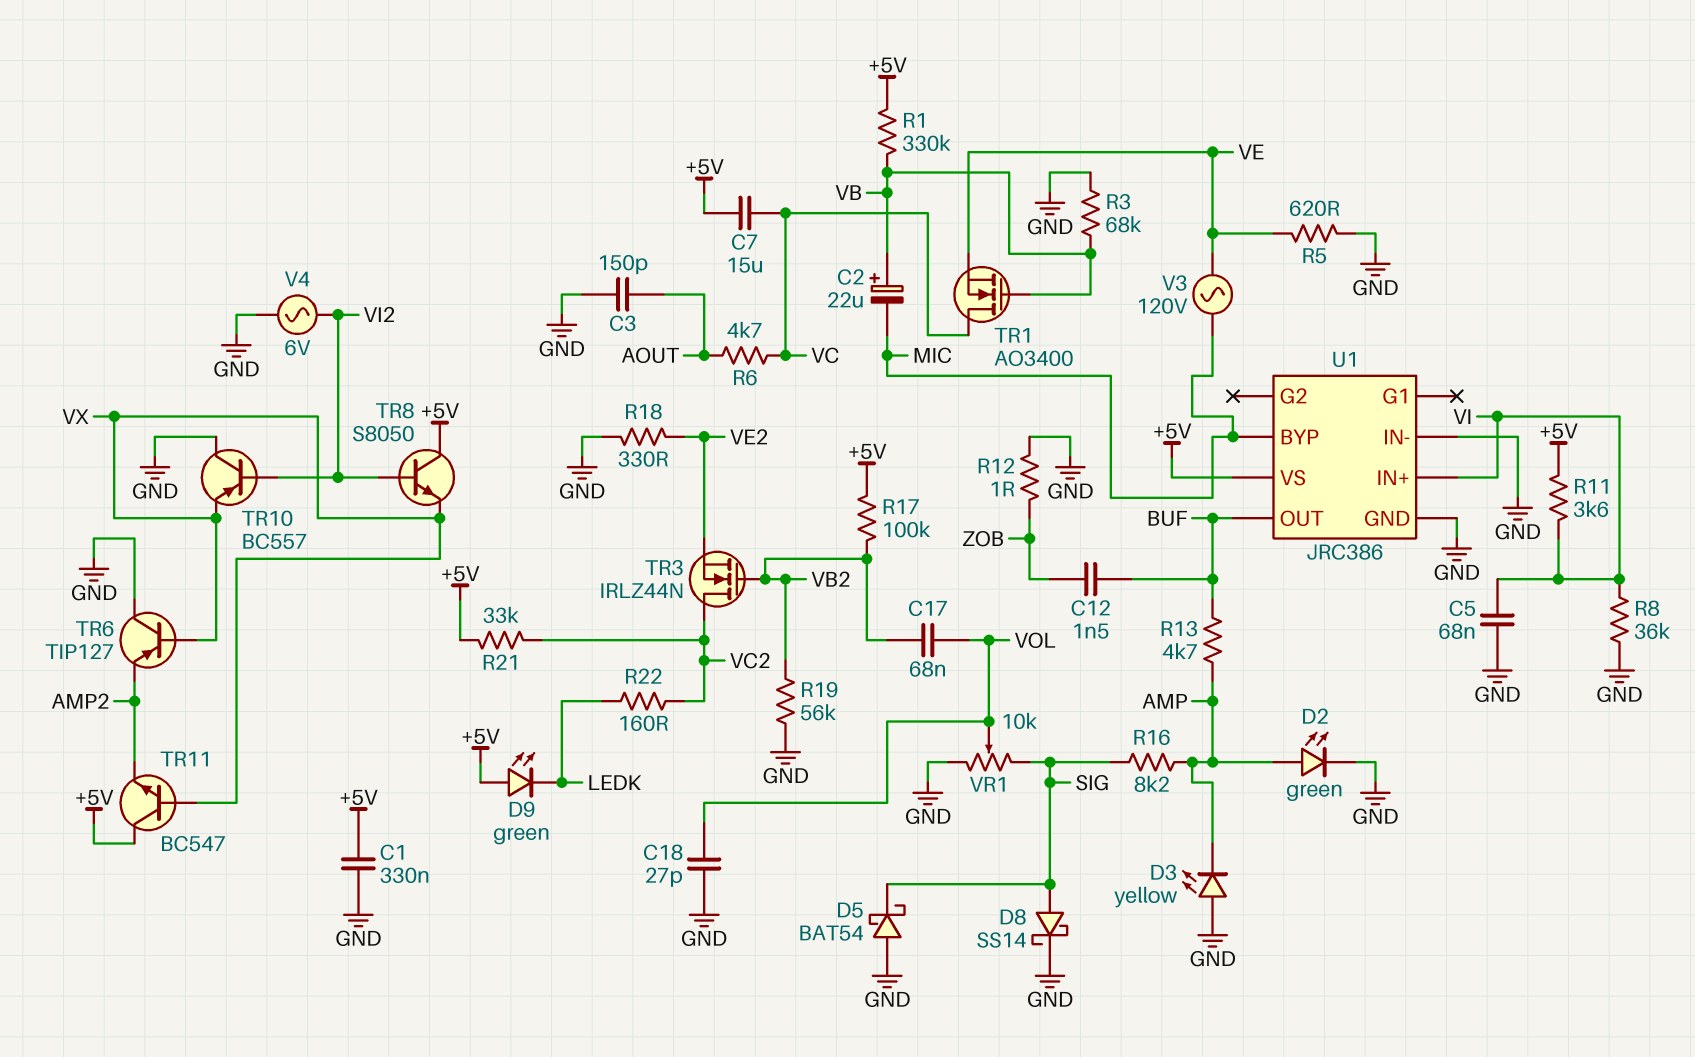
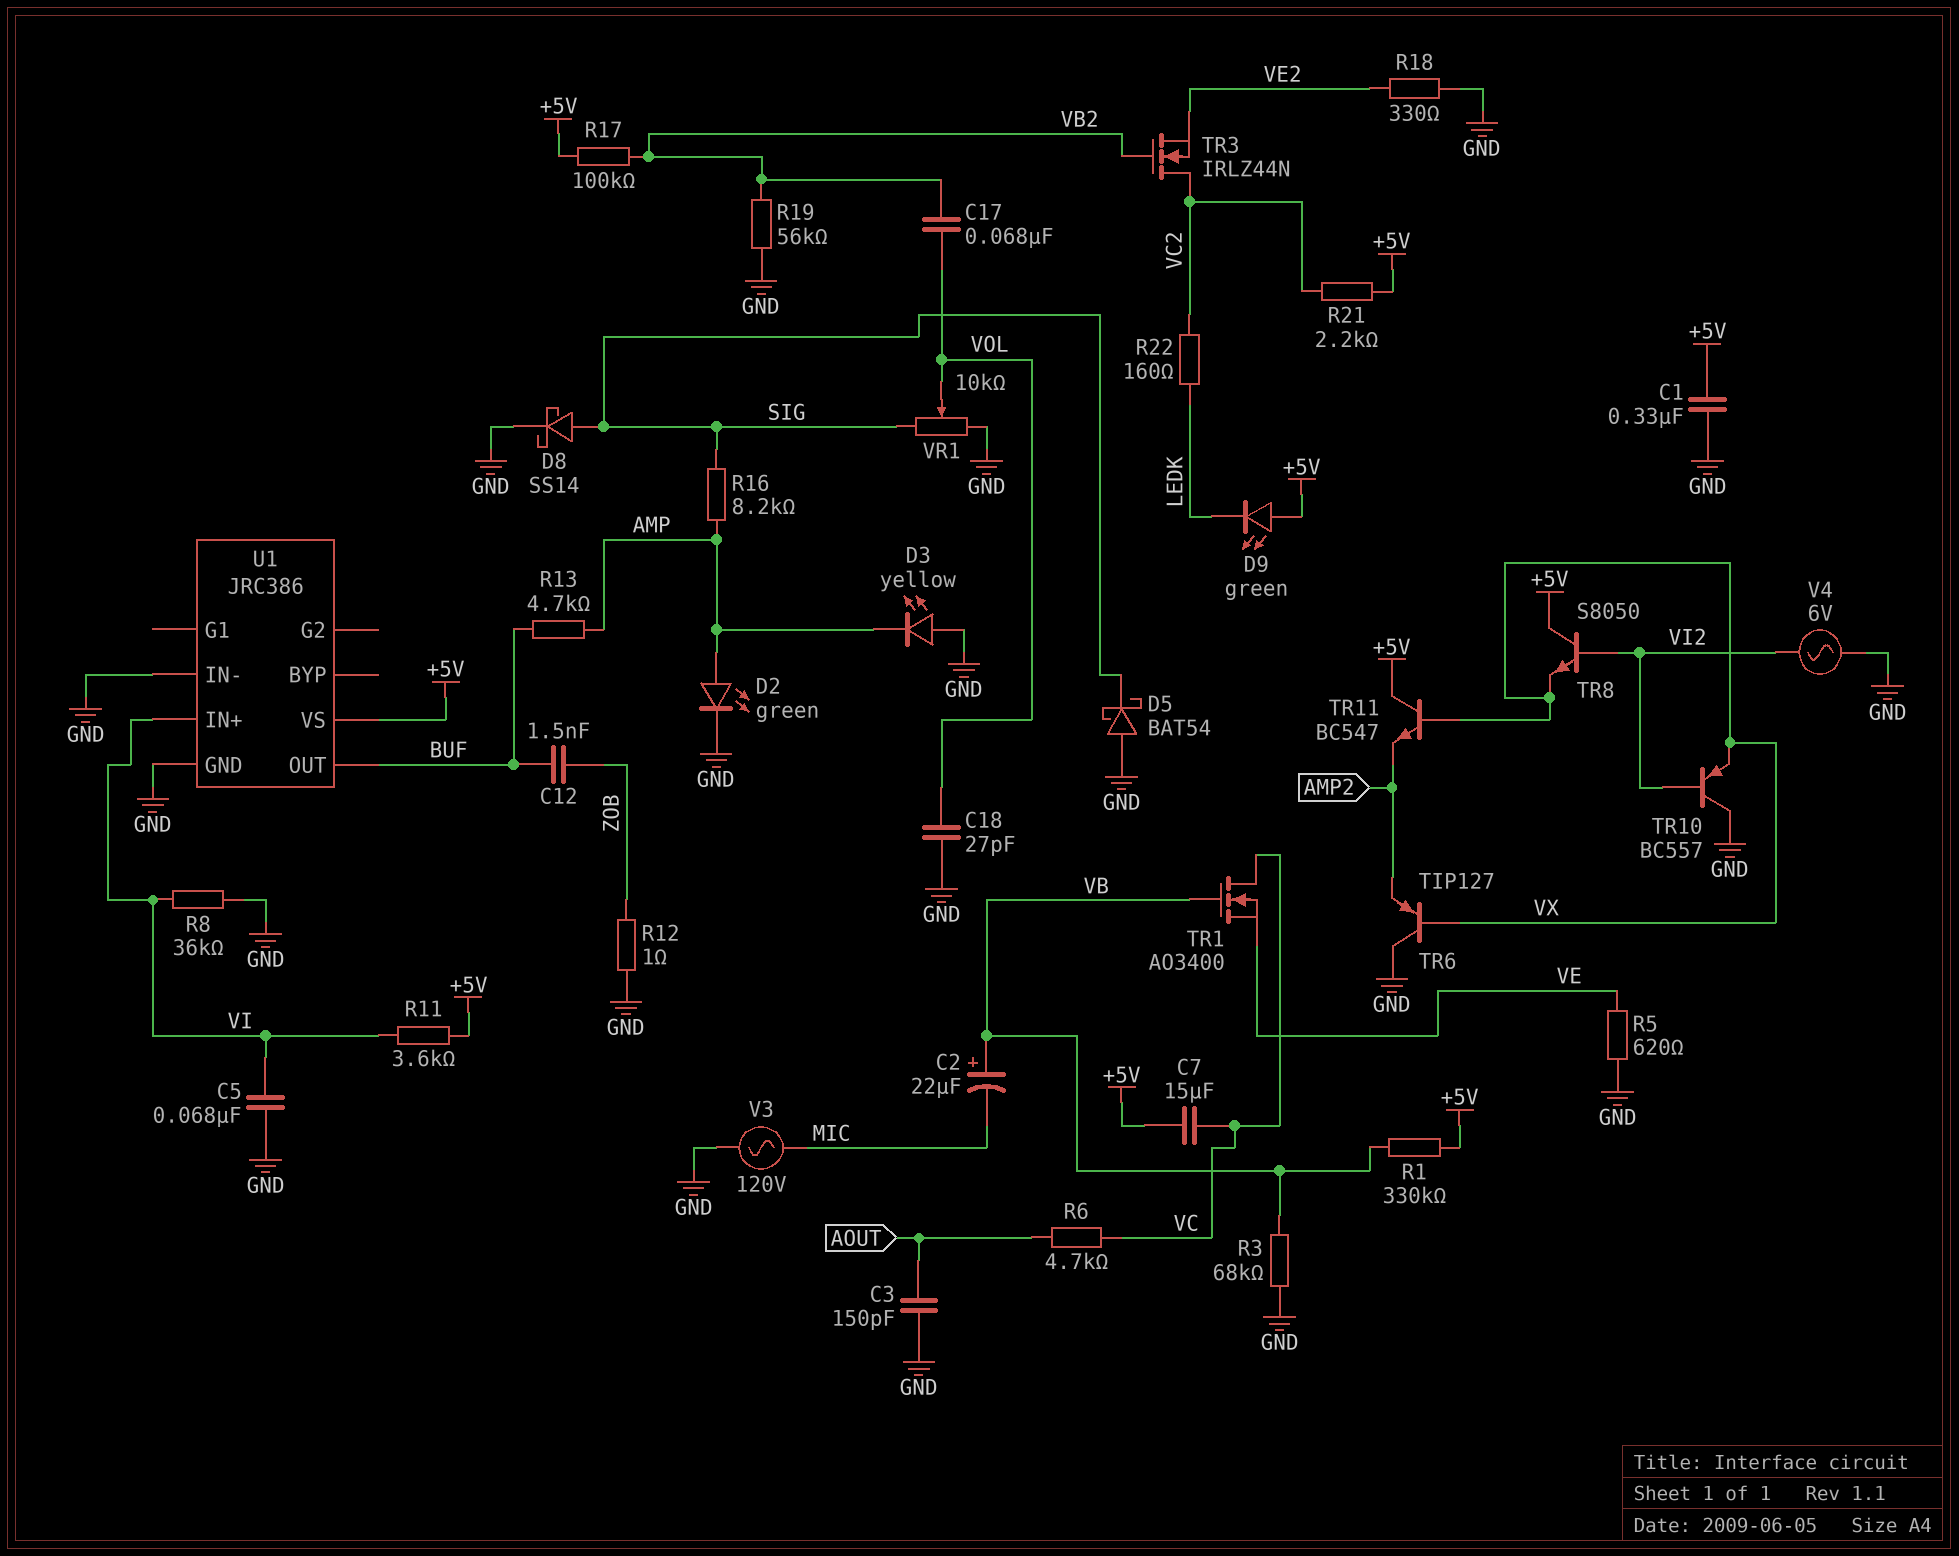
R21: 33k (+5V, VC2) -> 2.2k (+5V, VC2)
U1 pin BYP: MIC -> none
V3: AC 120V (MIC, VE) -> AC 120V (GND, MIC)

